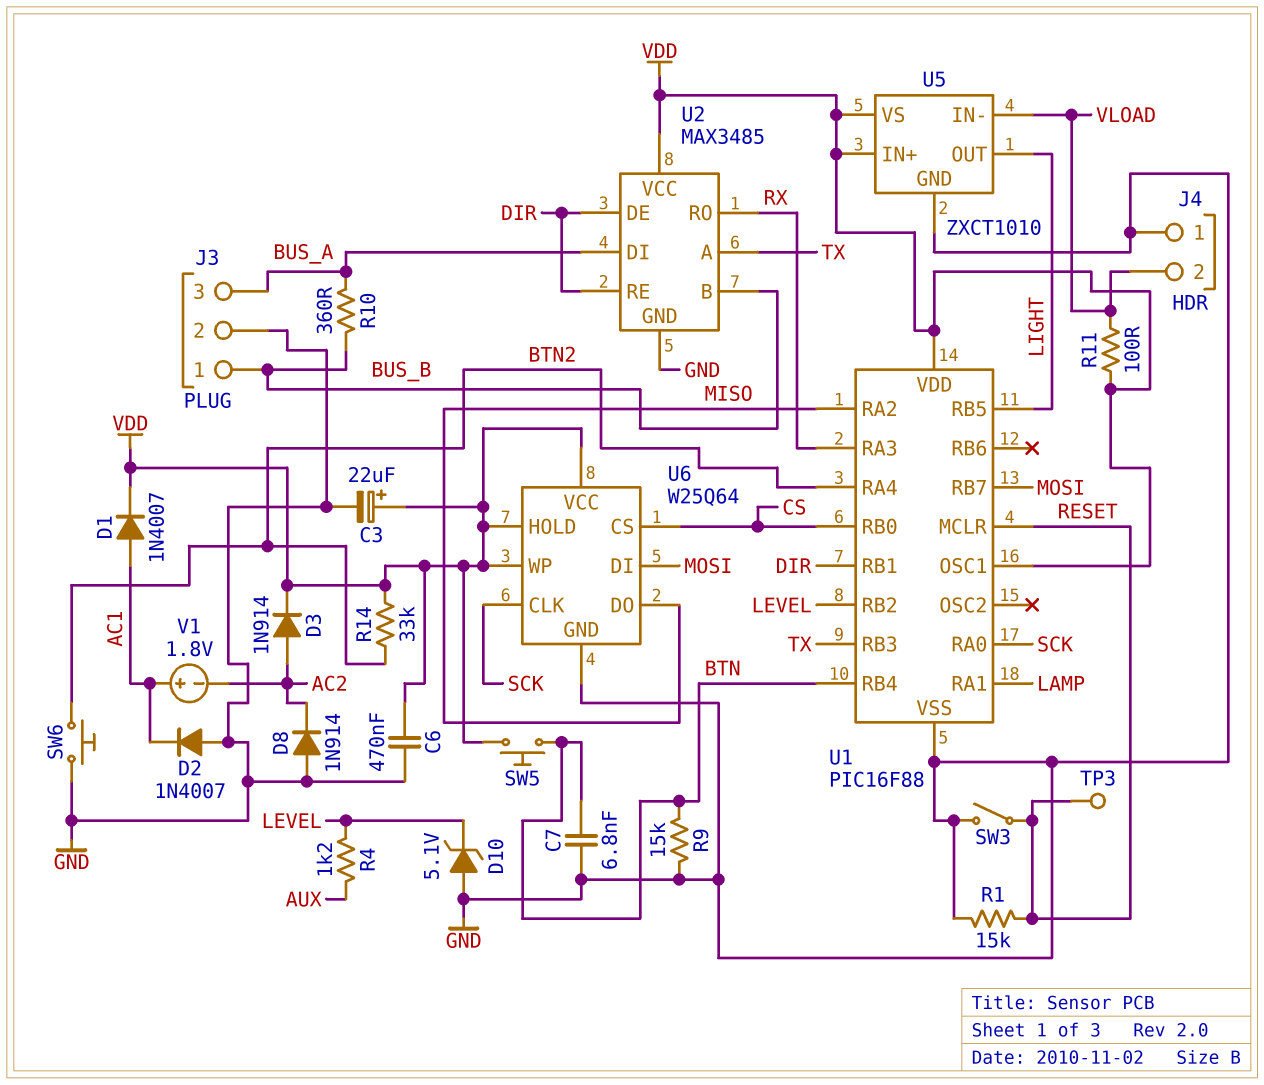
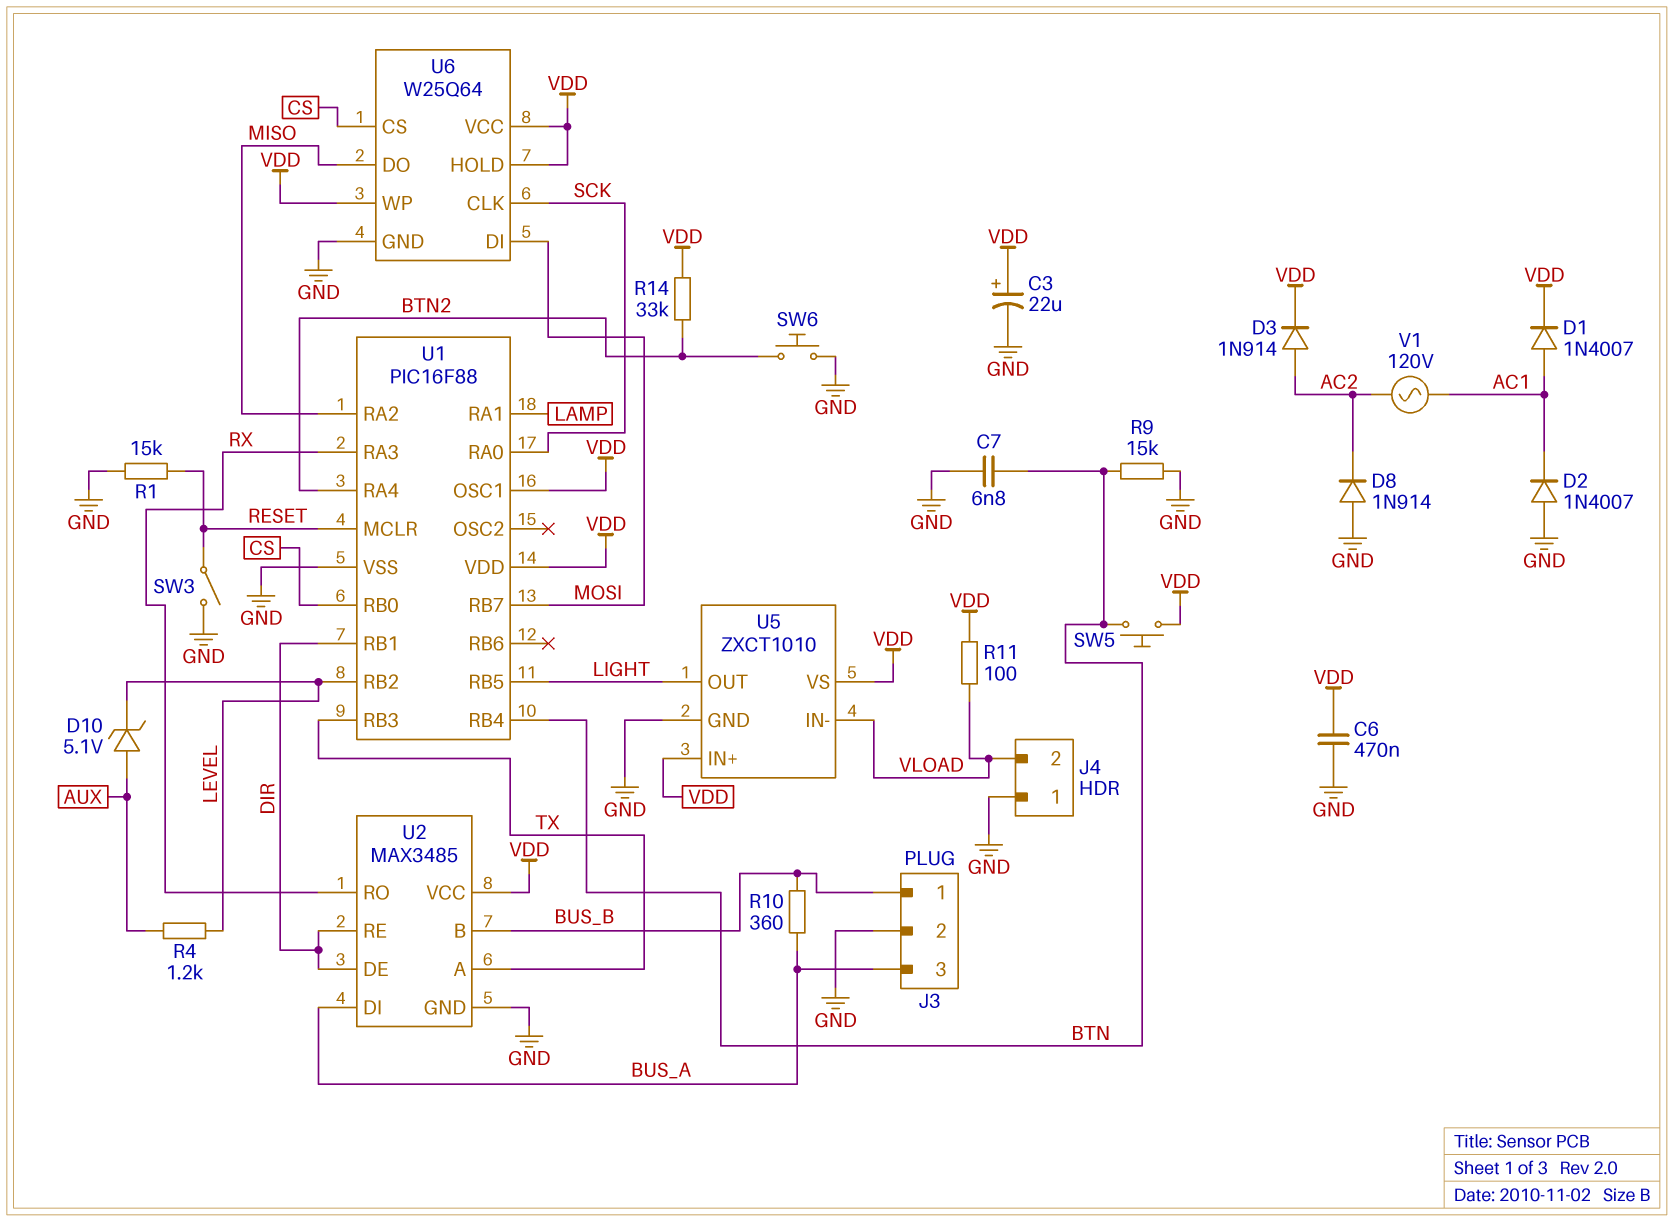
D10: zener 5.1V (A GND, K LEVEL) -> zener 5.1V (A AUX, K LEVEL)
TP3: test point (RESET) -> none
V1: 1.8V (plus AC1, minus AC2) -> AC 120V (AC1, AC2)

